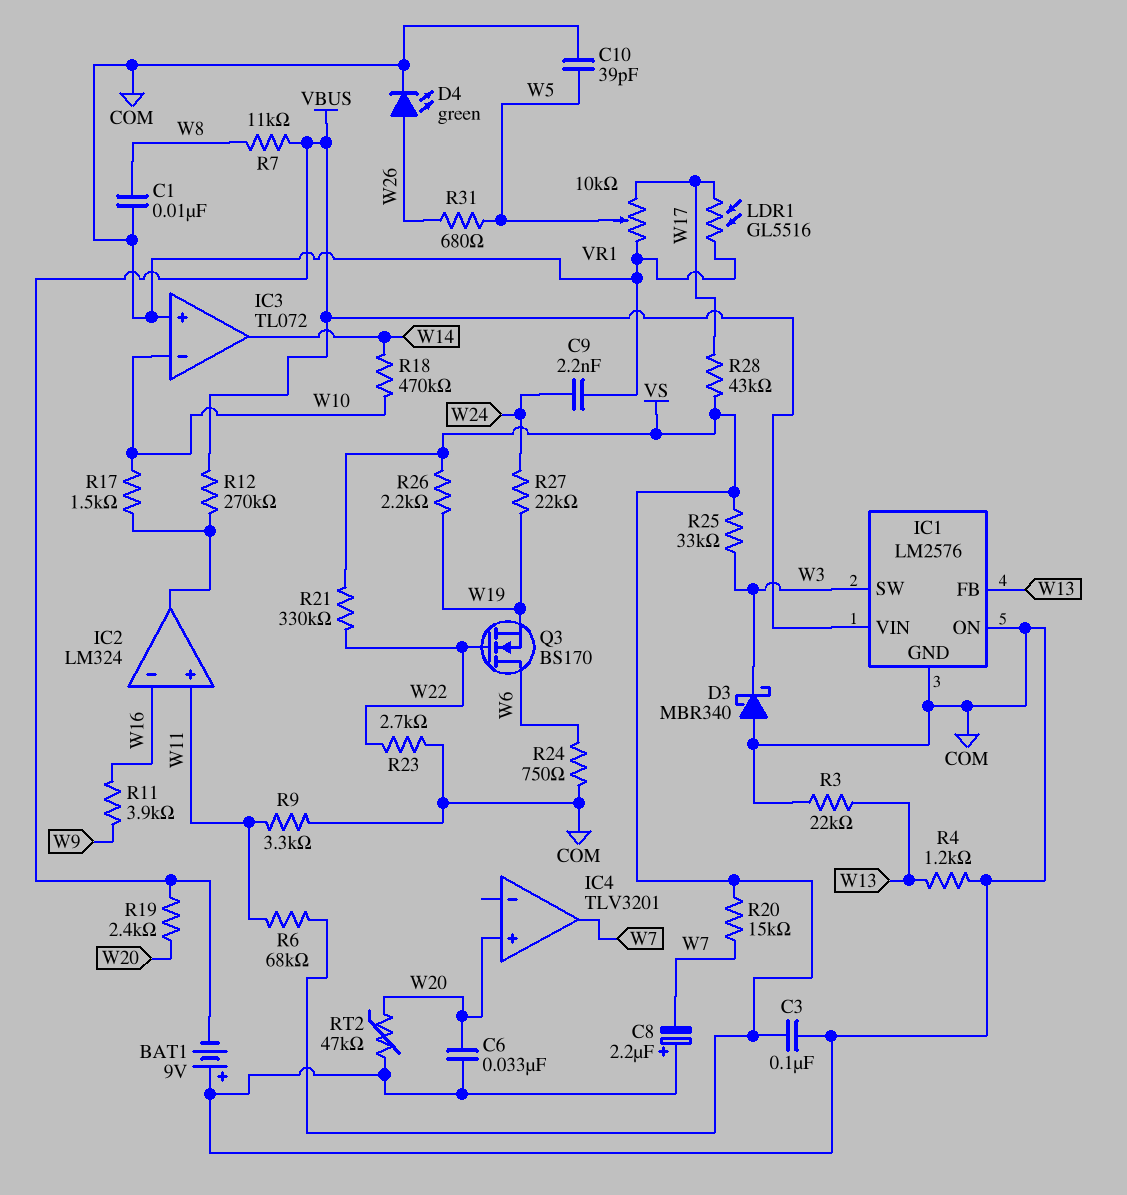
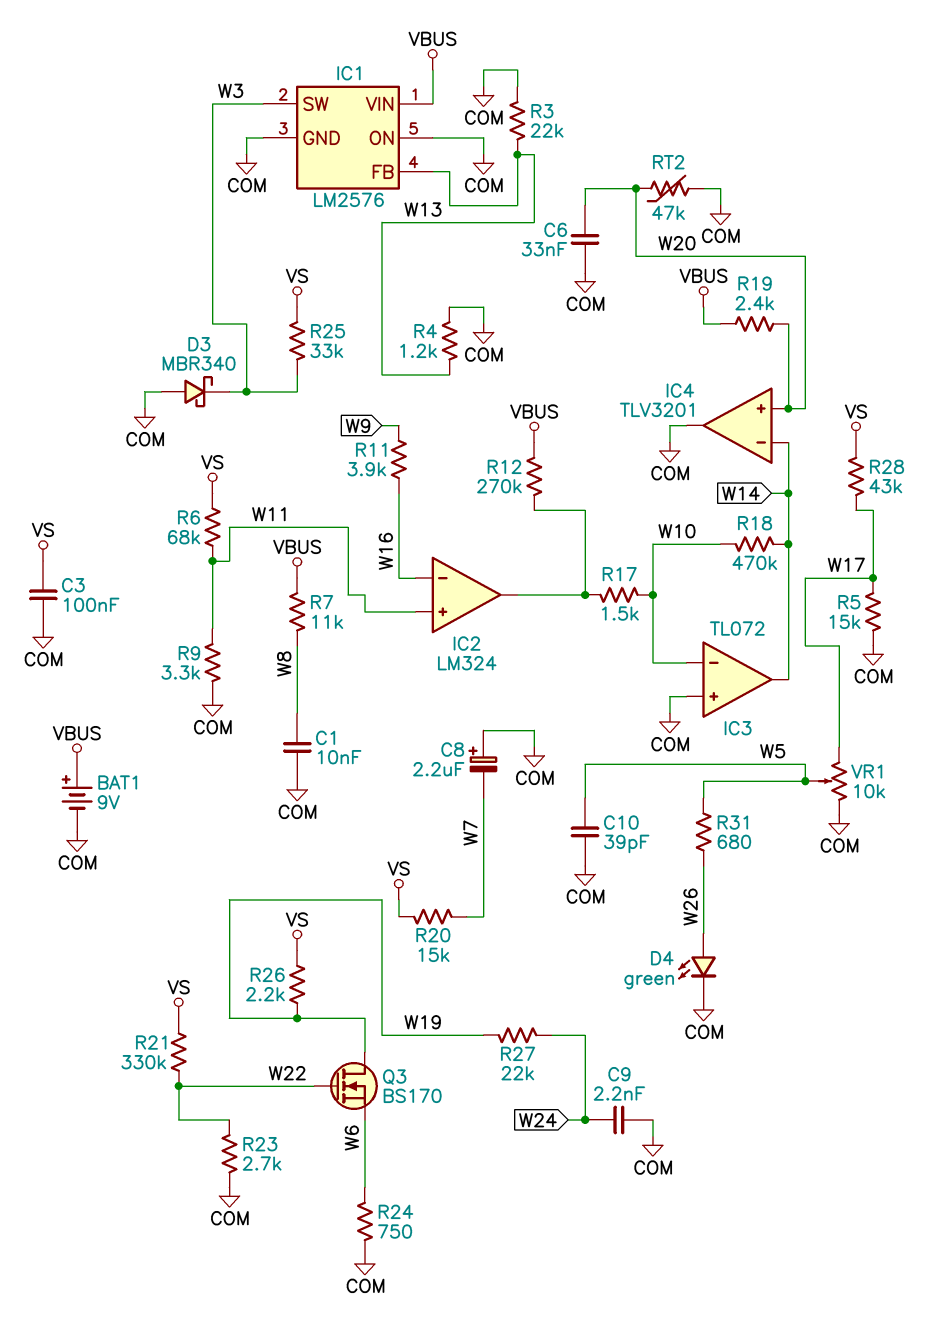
BAT1: 9V (plus COM, minus VBUS) -> 9V (plus VBUS, minus COM)
IC4 pin in-: none -> W14
IC4 pin out: W7 -> COM
LDR1: GL5516 (COM, W17) -> none
Q3: NMOS BS170 (G W22, D W6, S W19) -> NMOS BS170 (G W22, D W19, S W6)
R5: none -> 15k (COM, W17)

